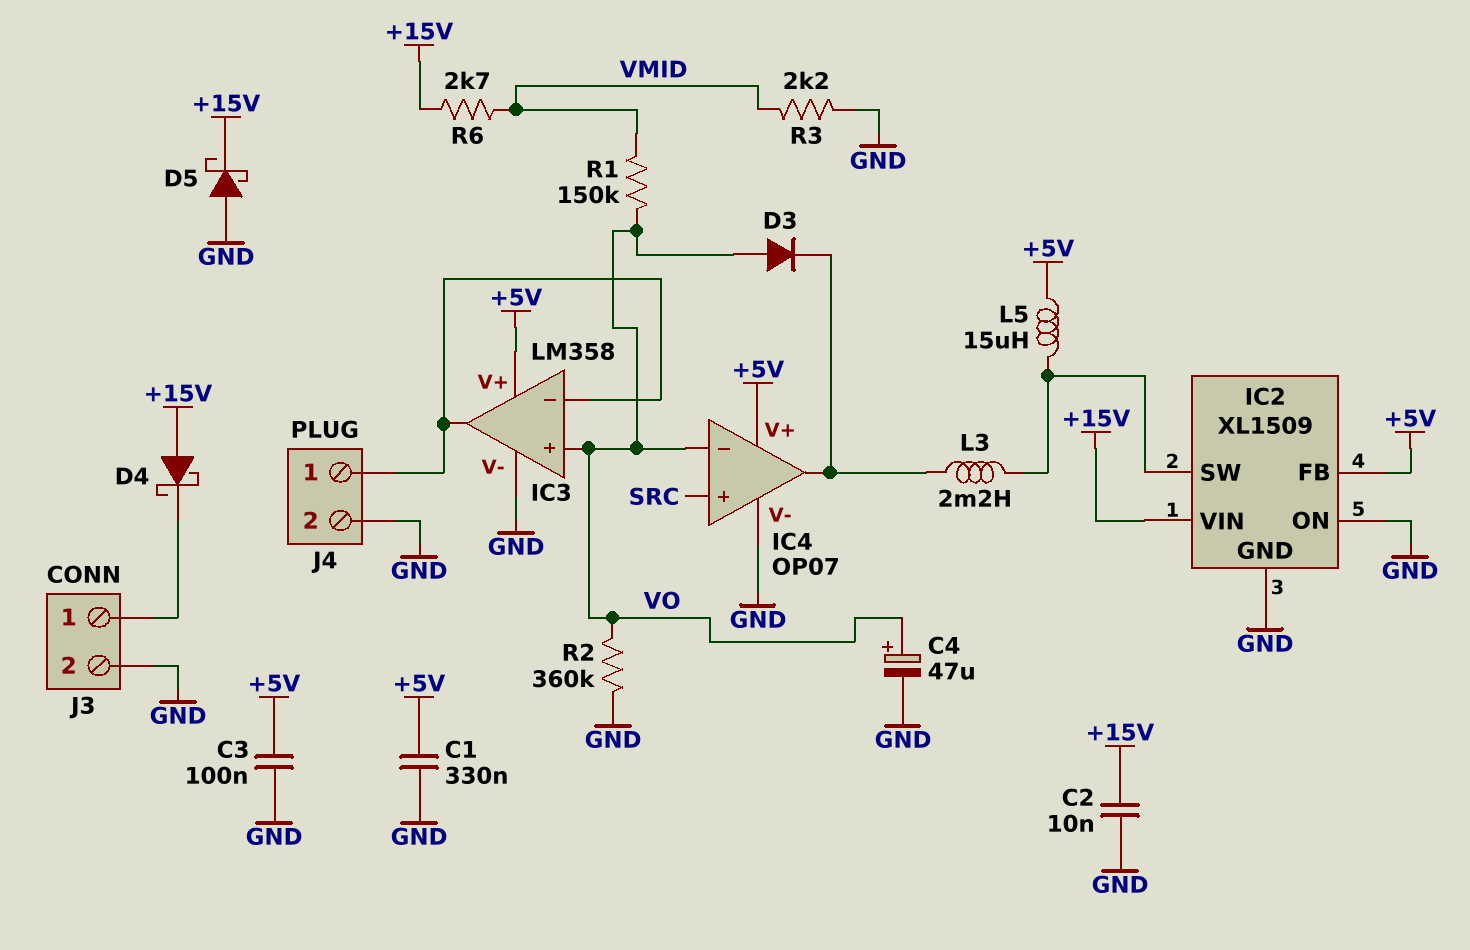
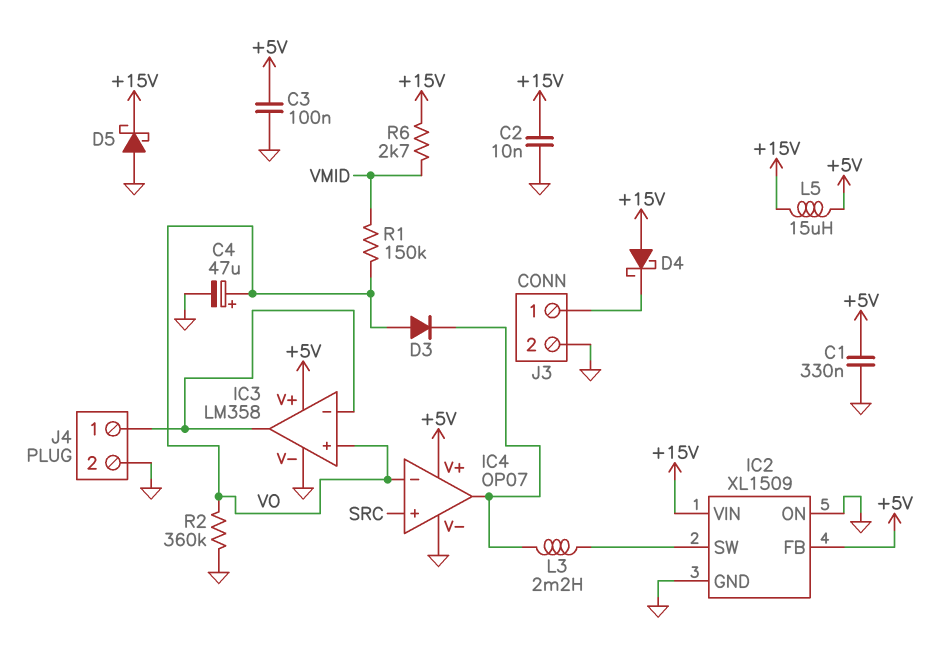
L5: 15uH (+5V, IC2/SW) -> 15uH (+5V, +15V)
R3: 2.2k (GND, VMID) -> none

